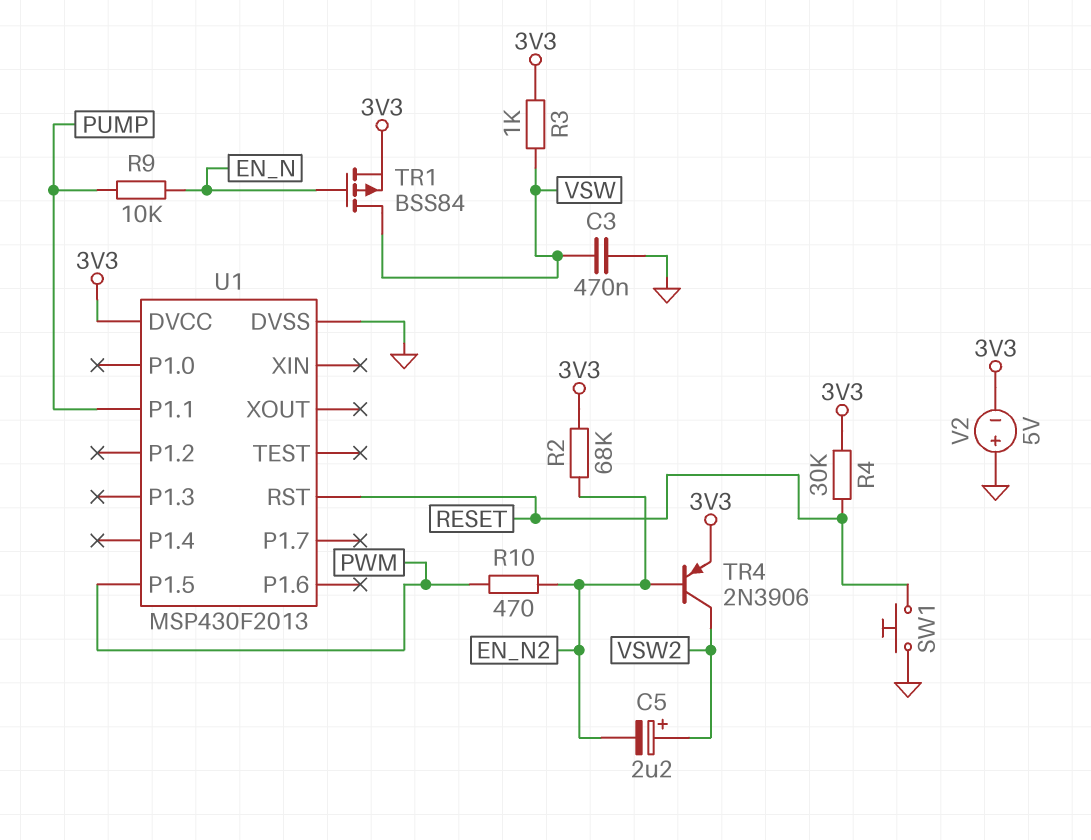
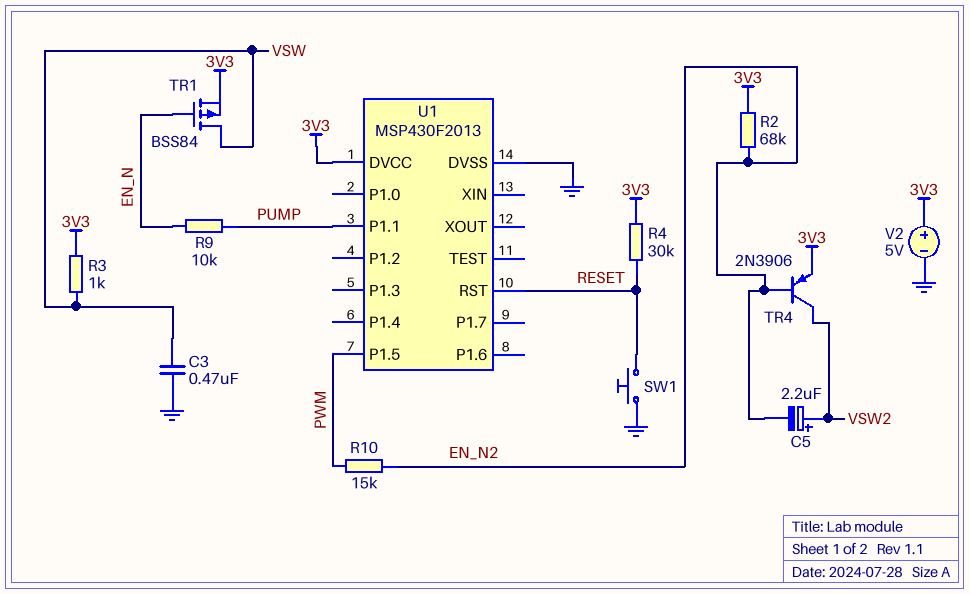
R10: 470 (EN_N2, PWM) -> 15k (EN_N2, PWM)
V2: 5V (plus GND, minus 3V3) -> 5V (plus 3V3, minus GND)

